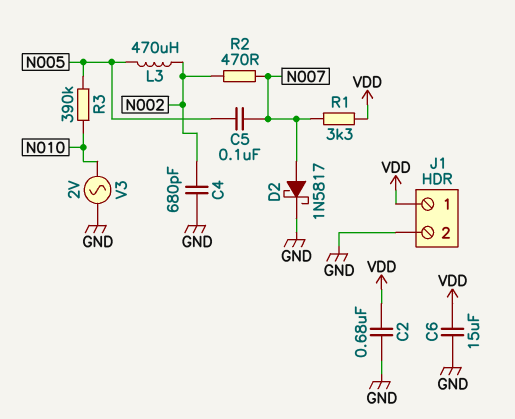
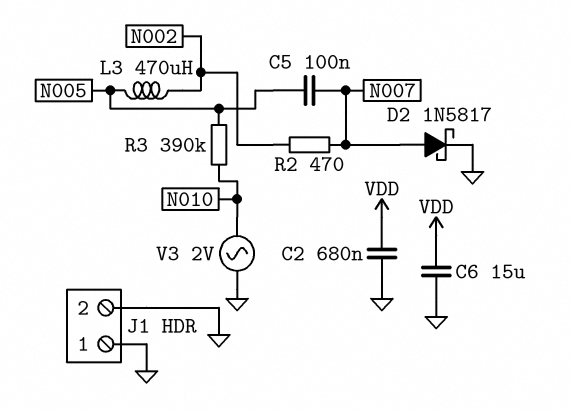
C4: 680pF (GND, N002) -> none
J1 pin 1: VDD -> GND
R1: 3.3k (N007, VDD) -> none

